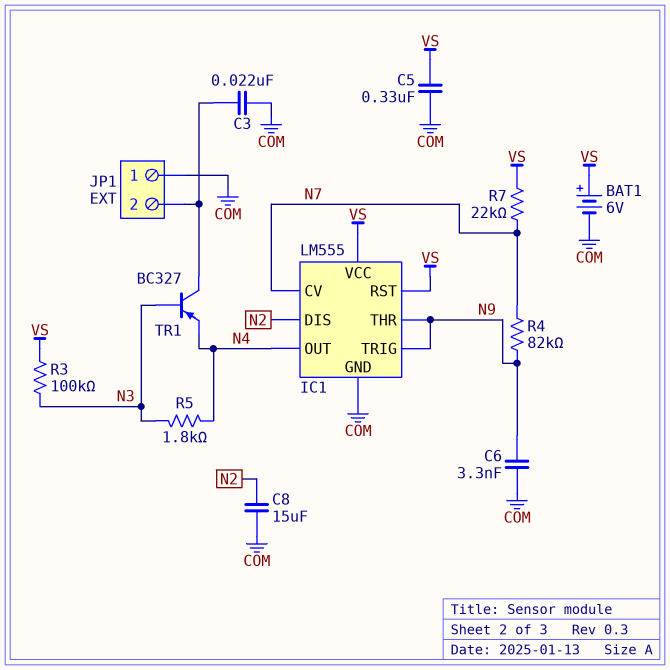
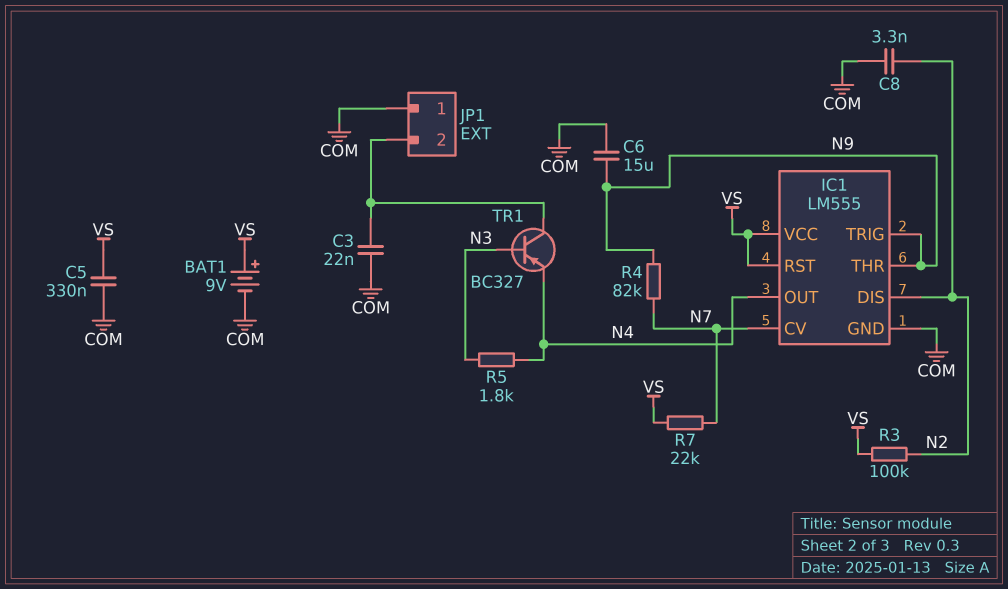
BAT1: 6V (plus VS, minus COM) -> 9V (plus VS, minus COM)
C6: 3.3nF (COM, N9) -> 15uF (COM, N9)
C8: 15uF (COM, N2) -> 3.3nF (COM, N2)
R3: 100k (N3, VS) -> 100k (N2, VS)

